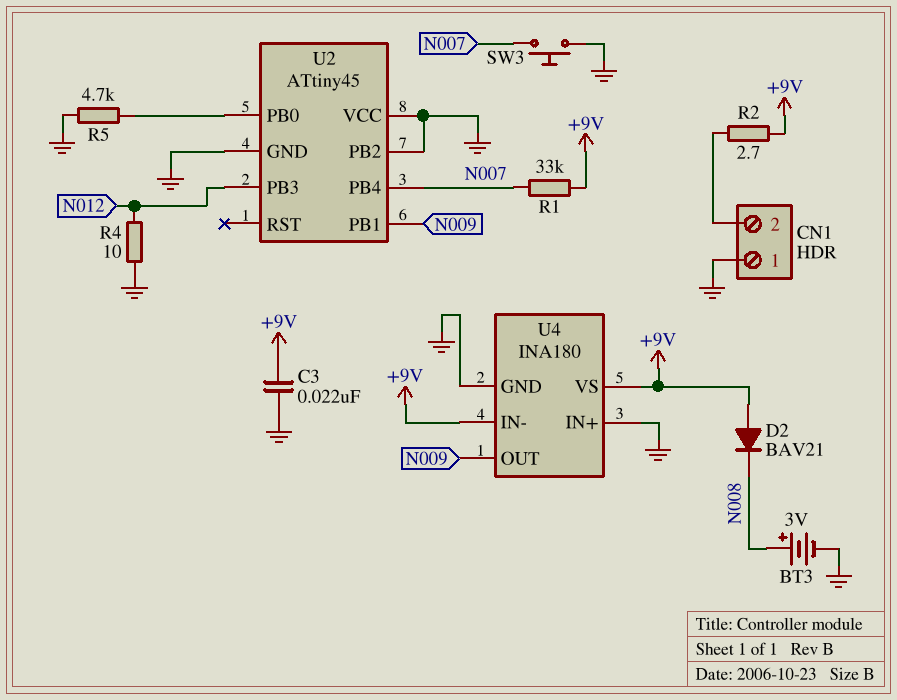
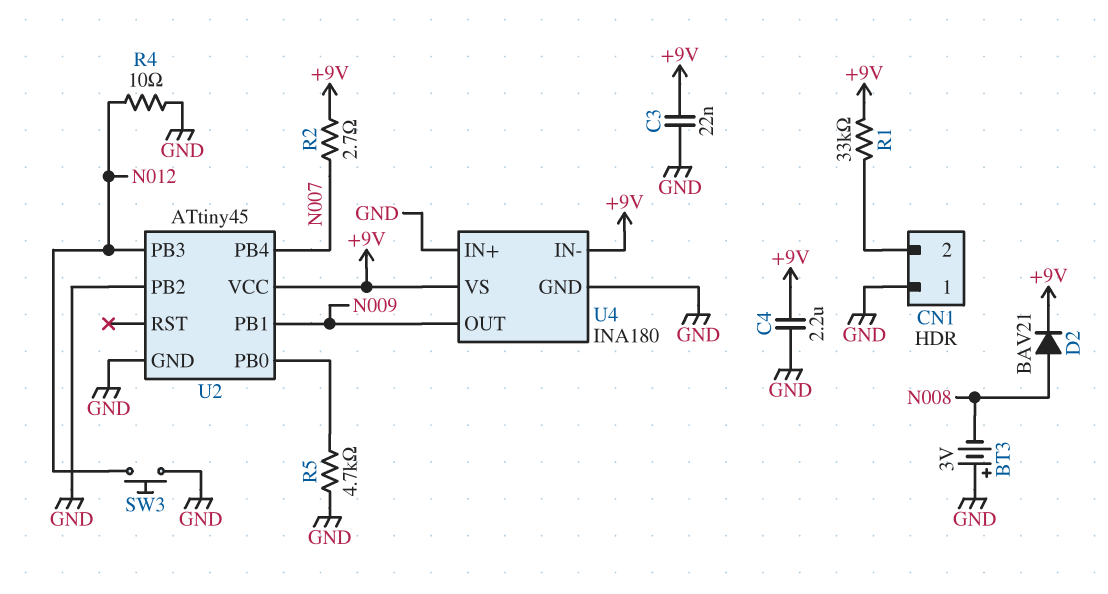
BT3: 3V (plus N008, minus GND) -> 3V (plus GND, minus N008)
C4: none -> 2.2uF (+9V, GND)
D2: diode BAV21 (A +9V, K N008) -> diode BAV21 (A N008, K +9V)
R1: 33k (+9V, N007) -> 33k (+9V, CN1/2)
R2: 2.7 (+9V, CN1/2) -> 2.7 (+9V, N007)
SW3: button (GND, N007) -> button (GND, N012)
U2 pin VCC: GND -> +9V

